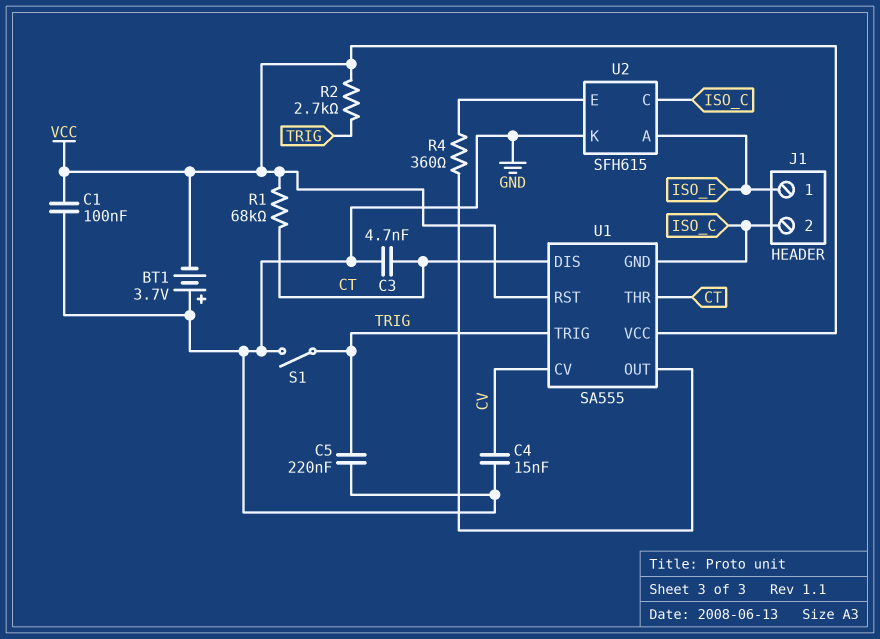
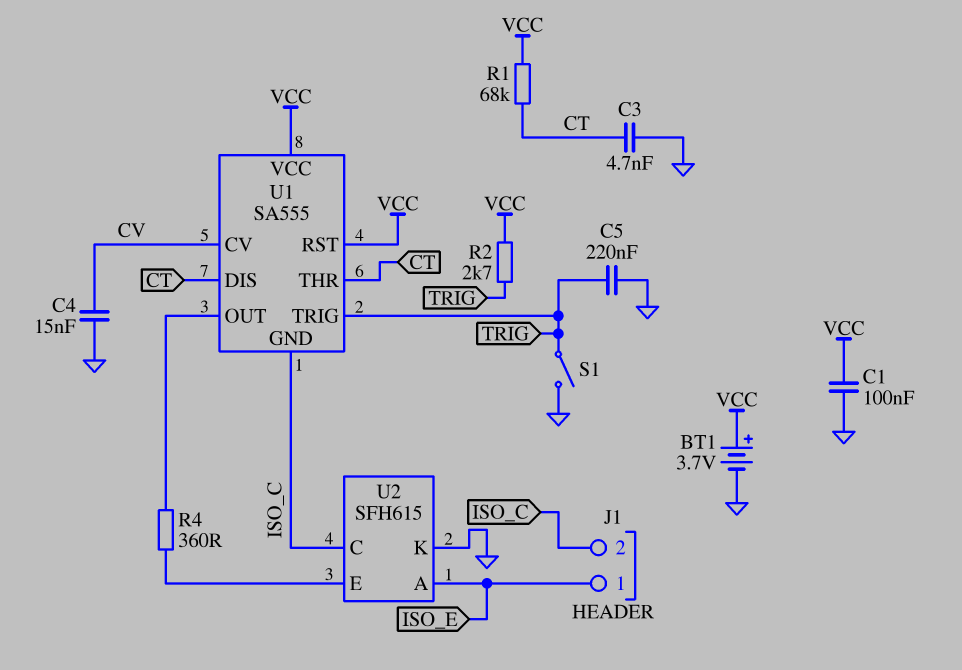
BT1: 3.7V (plus GND, minus VCC) -> 3.7V (plus VCC, minus GND)

